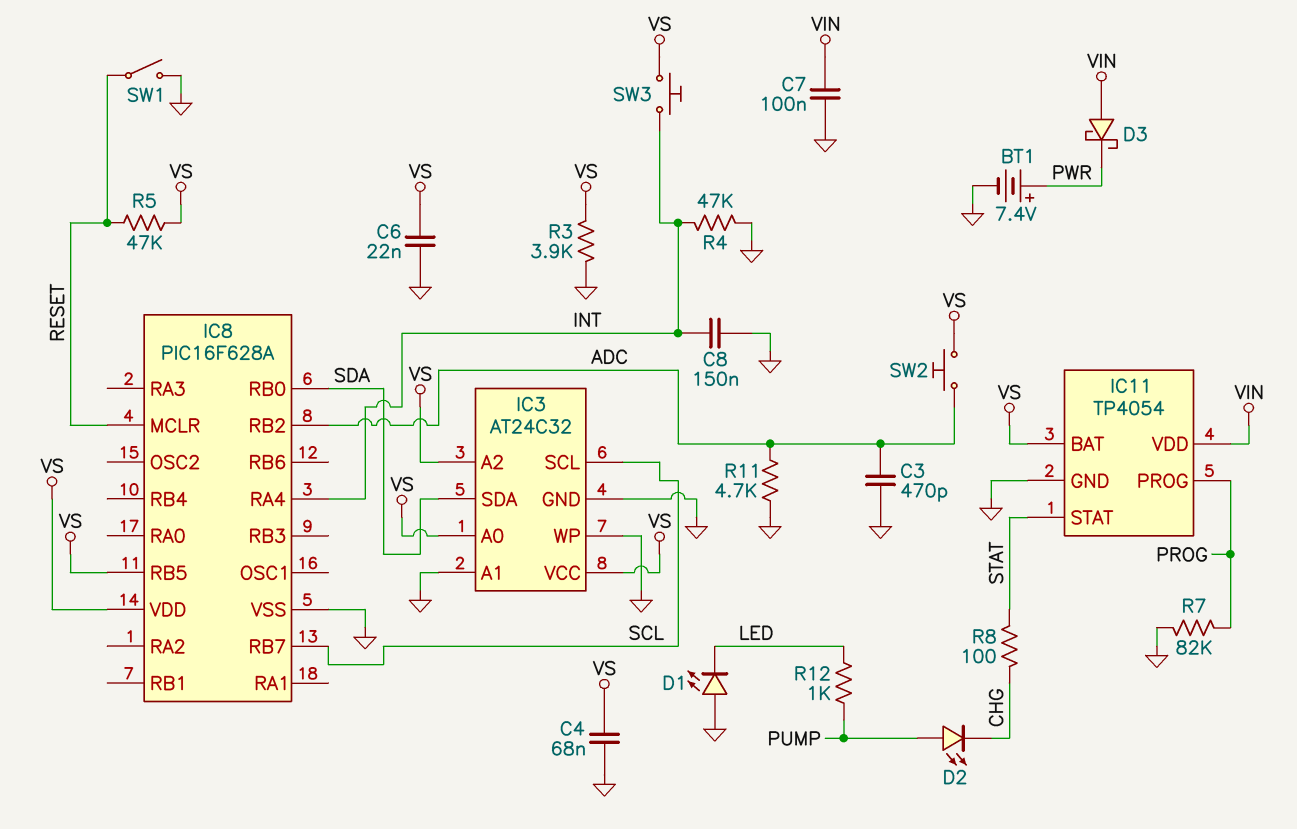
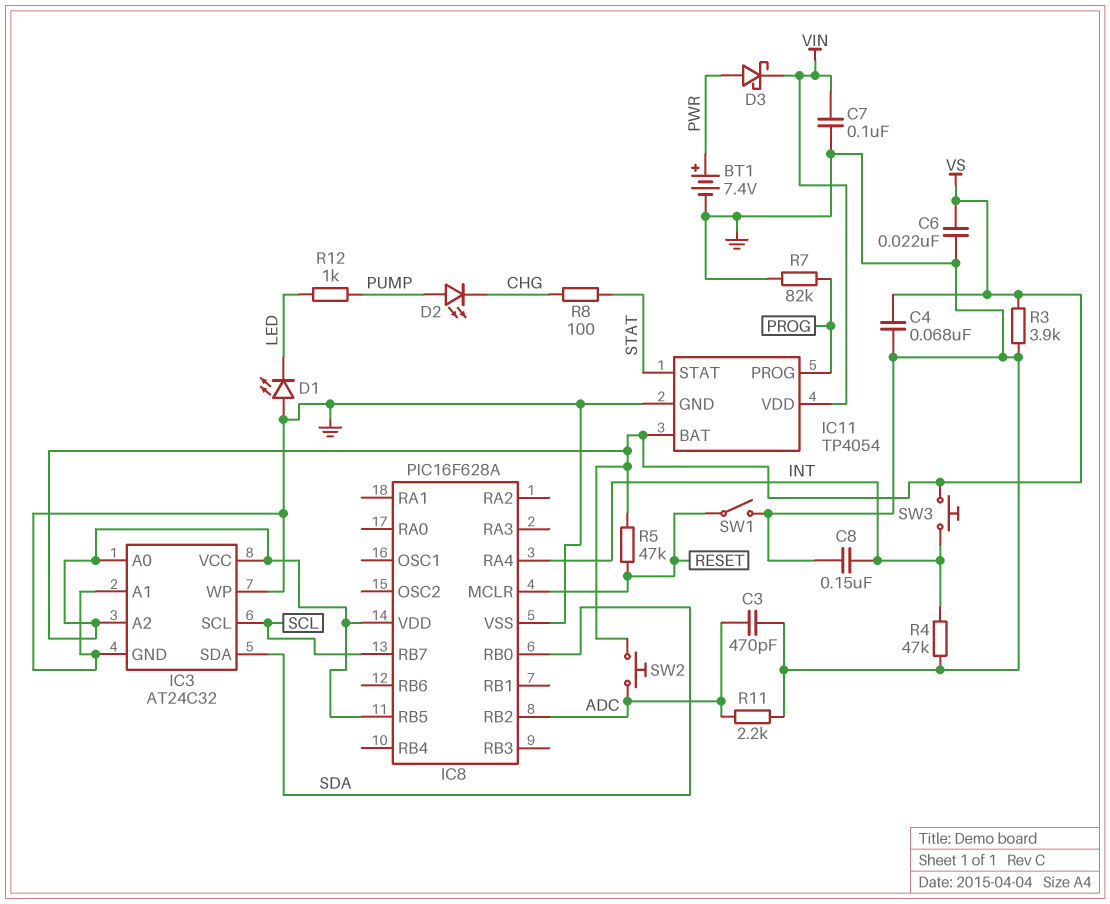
D3: schottky (A VIN, K PWR) -> schottky (A PWR, K VIN)
R11: 4.7k (ADC, GND) -> 2.2k (ADC, GND)

